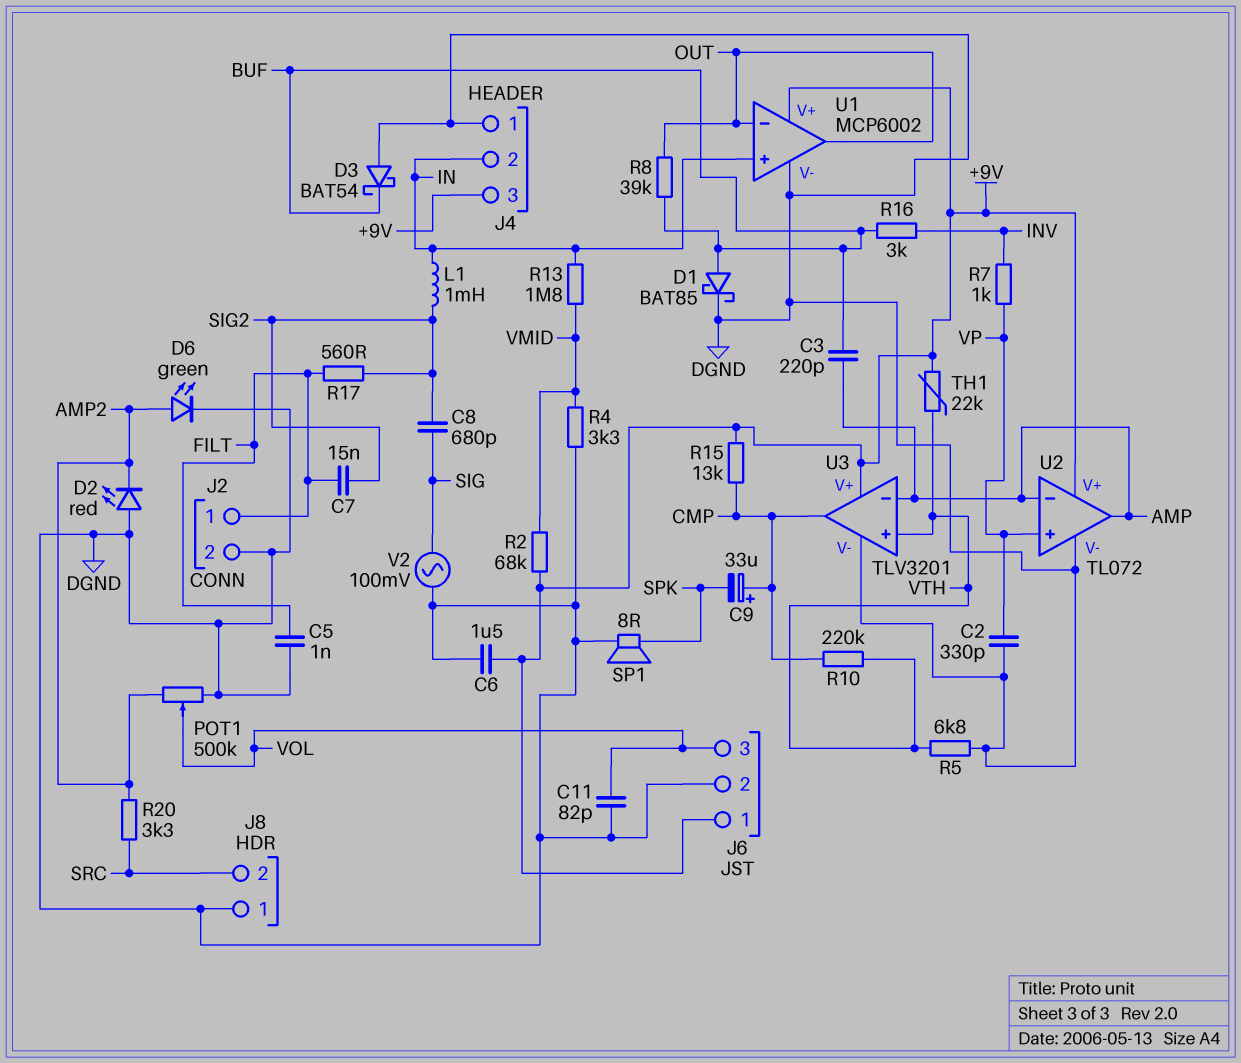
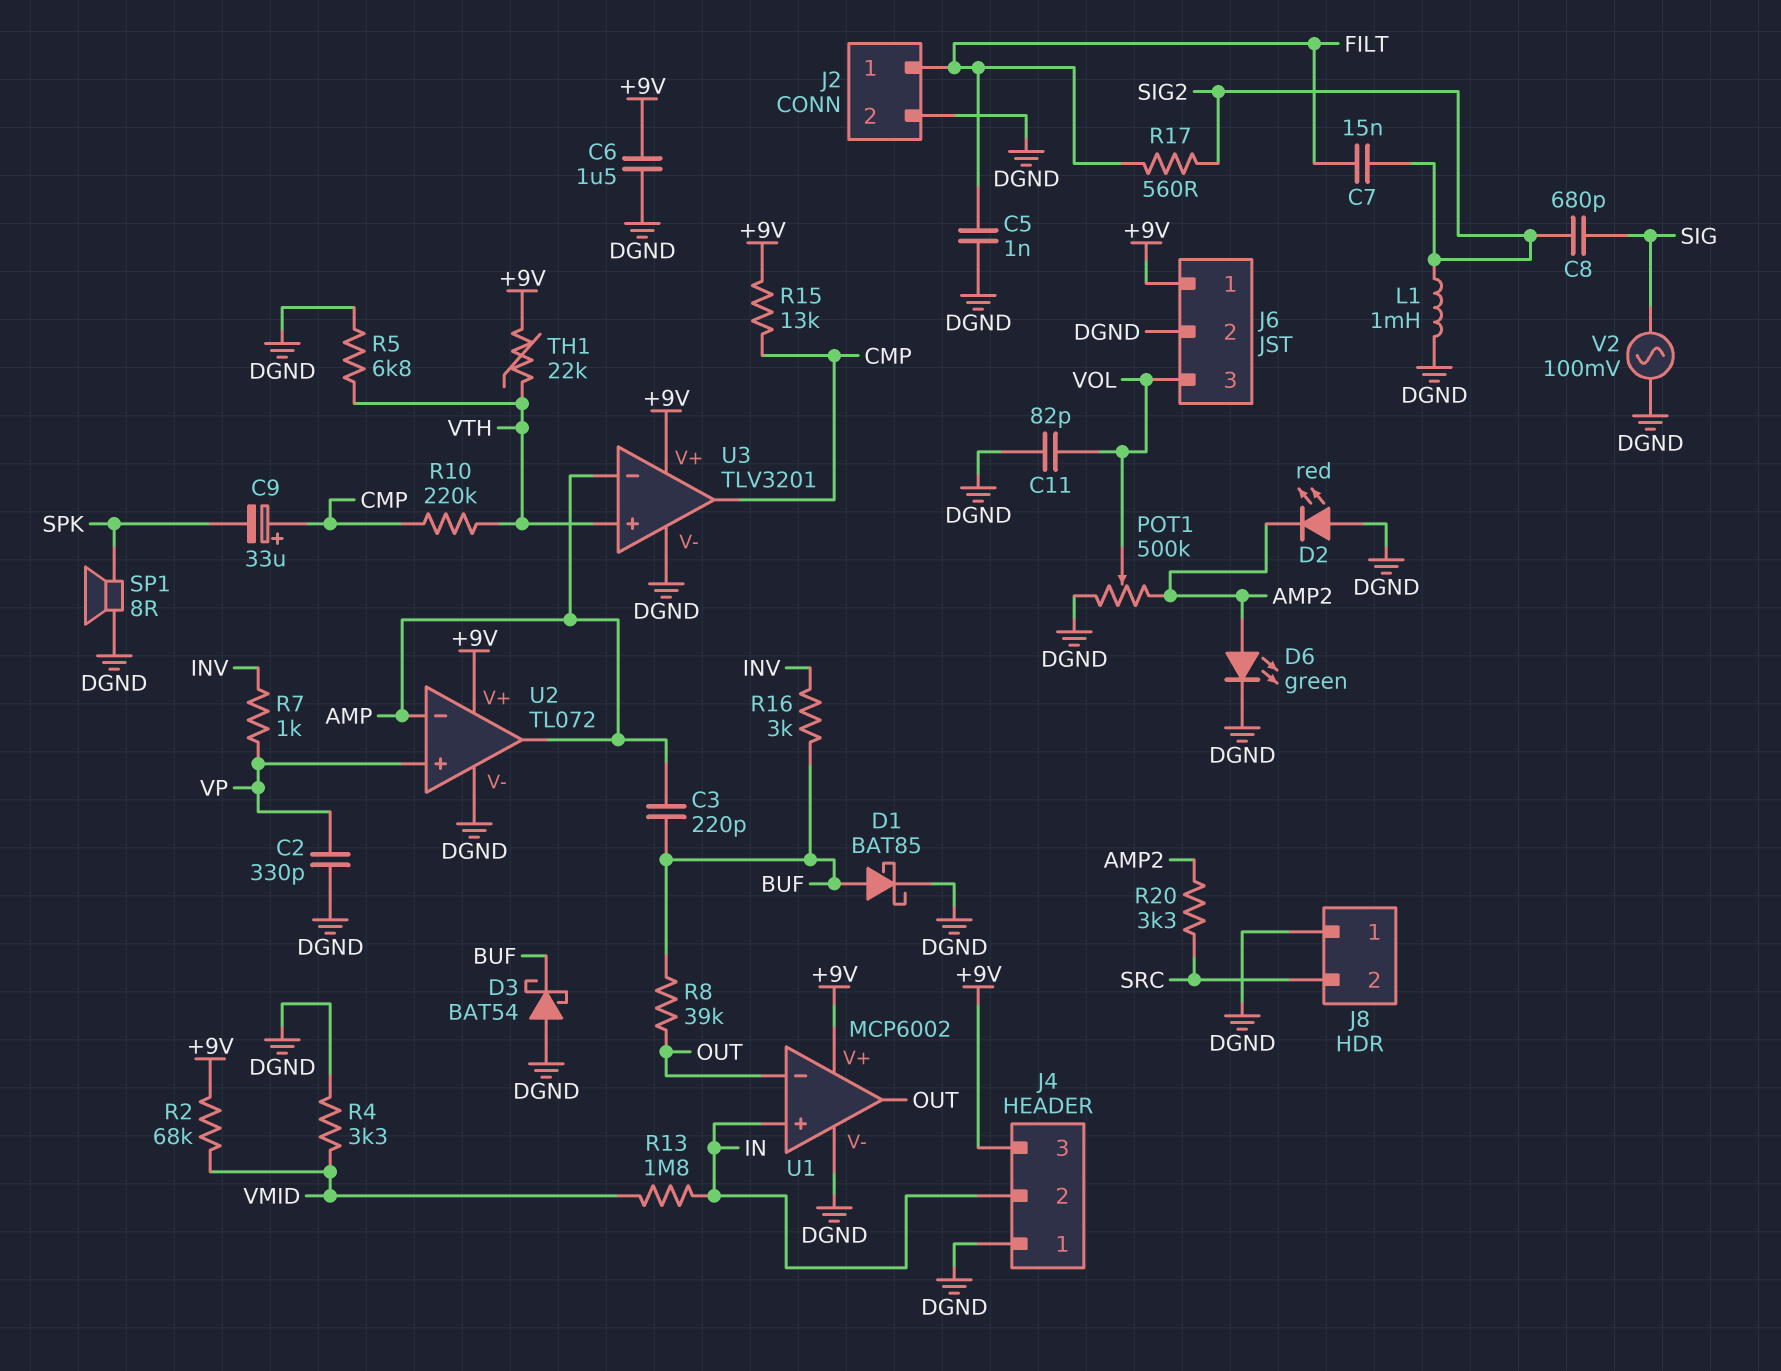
L1: 1mH (IN, SIG2) -> 1mH (DGND, SIG2)

